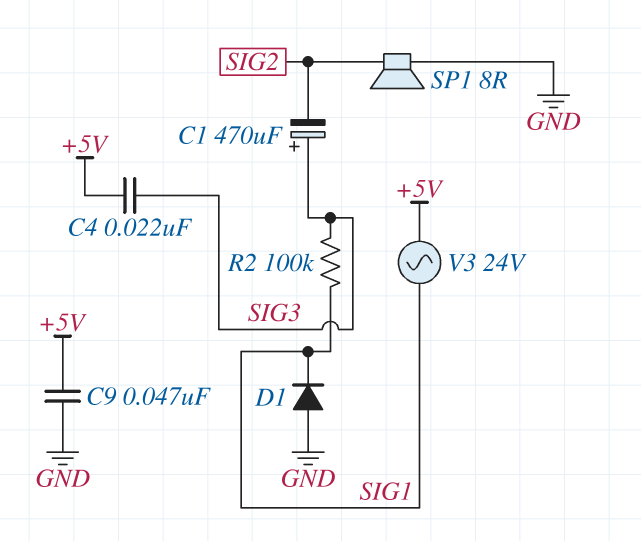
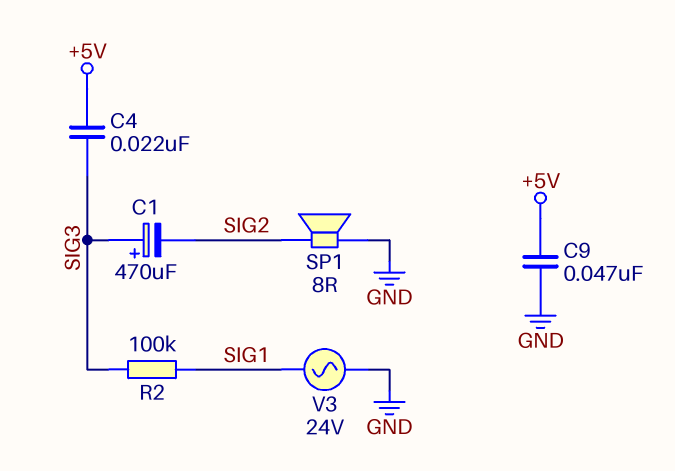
D1: diode (A GND, K SIG1) -> none
V3: AC 24V (+5V, SIG1) -> AC 24V (GND, SIG1)

